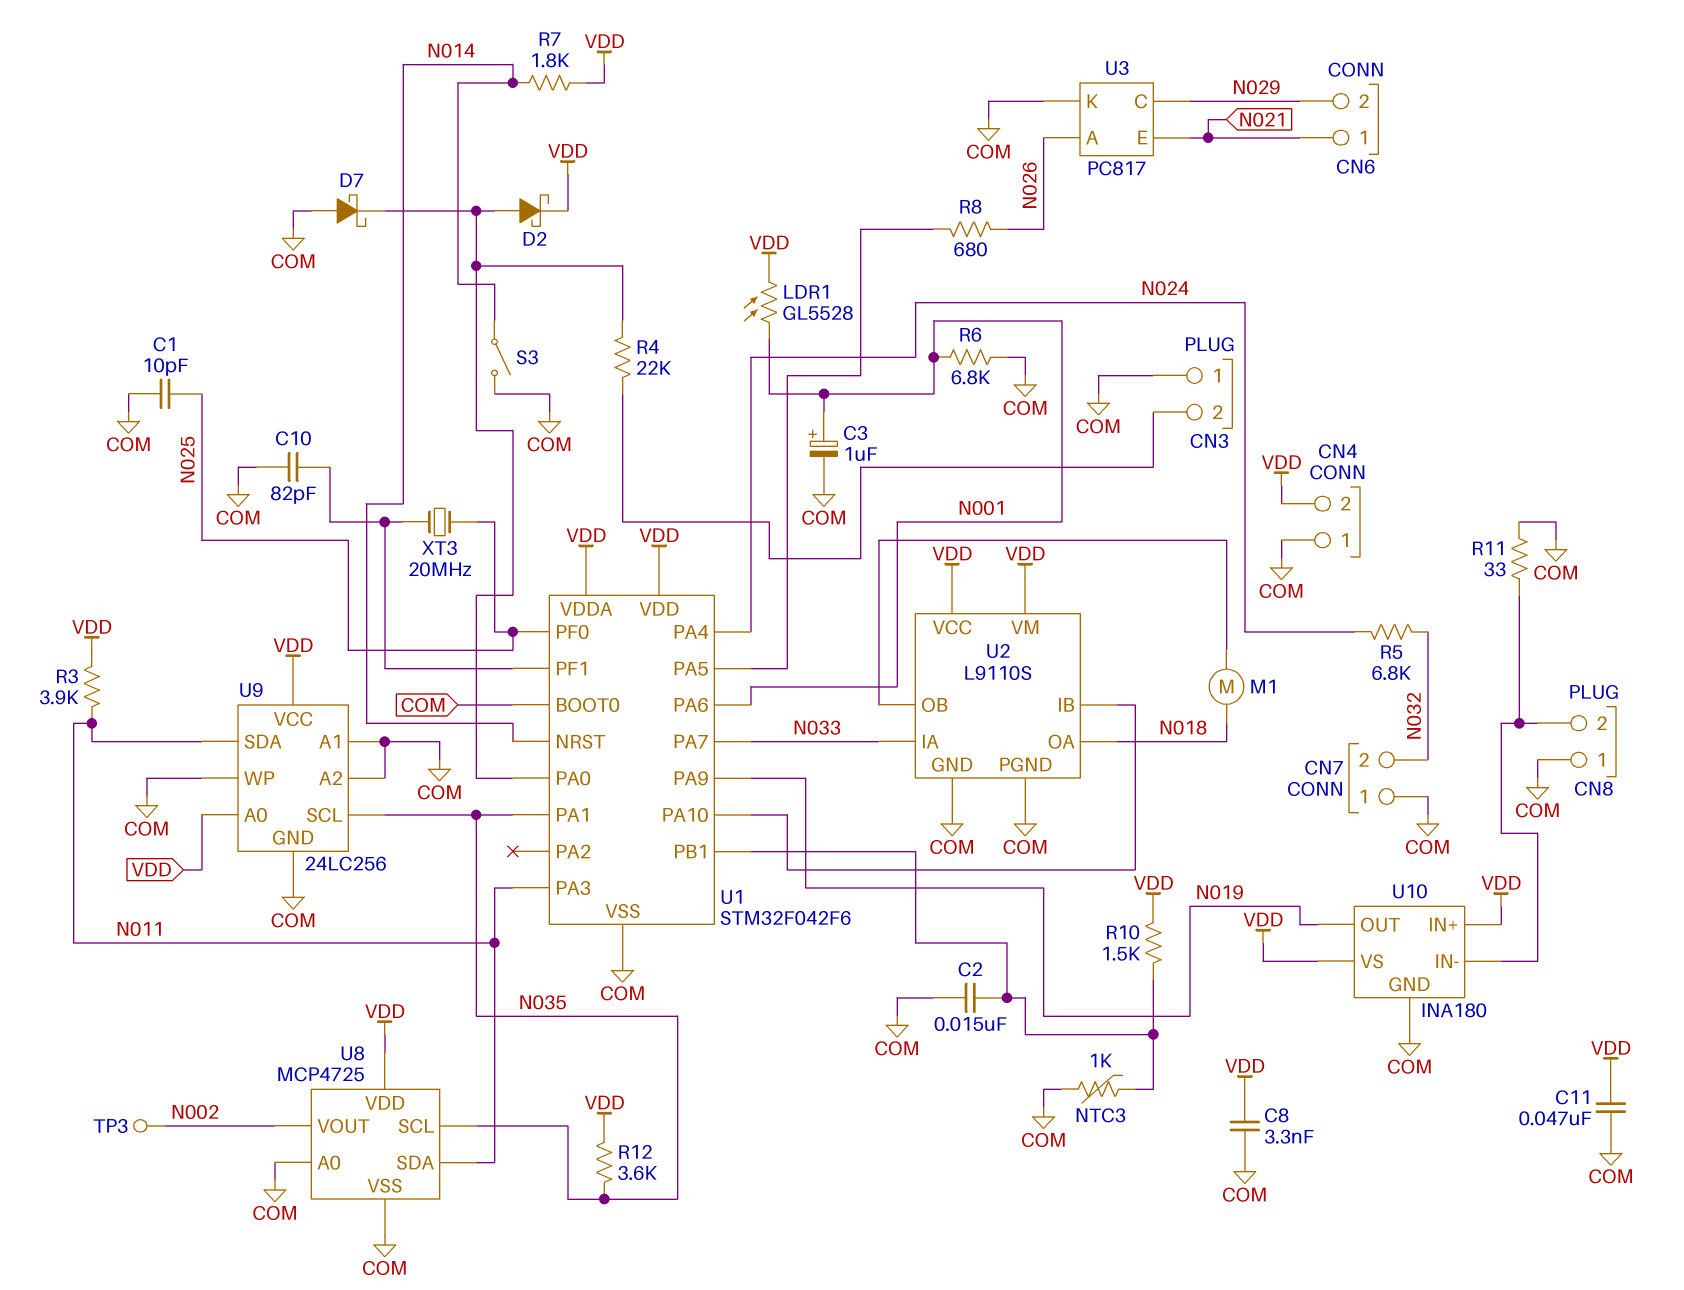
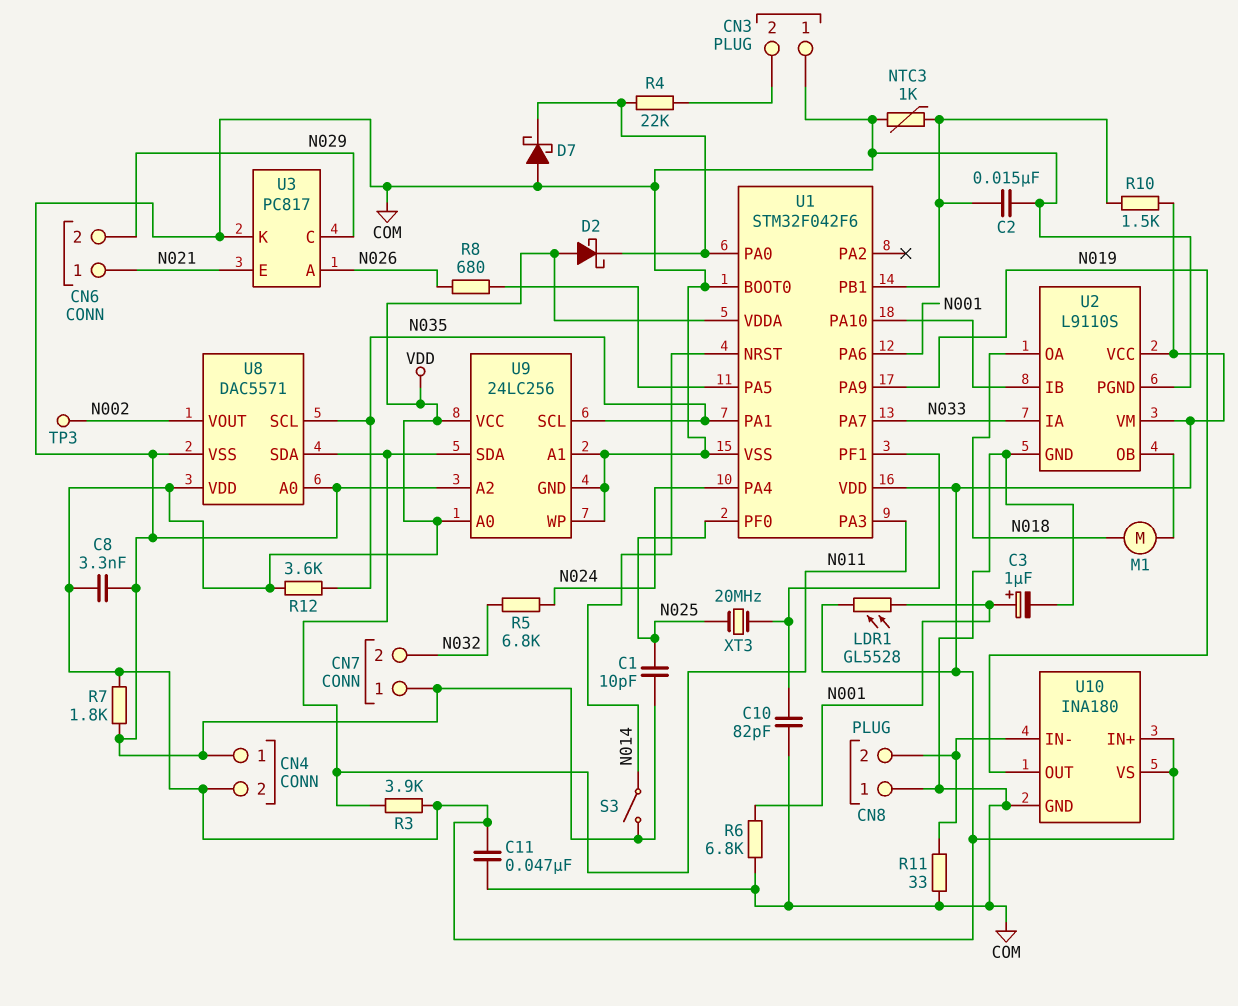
D2: schottky (A U1/PA0, K VDD) -> schottky (A VDD, K U1/PA0)
R7: 1.8k (N014, VDD) -> 1.8k (COM, VDD)
U8: MCP4725 -> DAC5571

